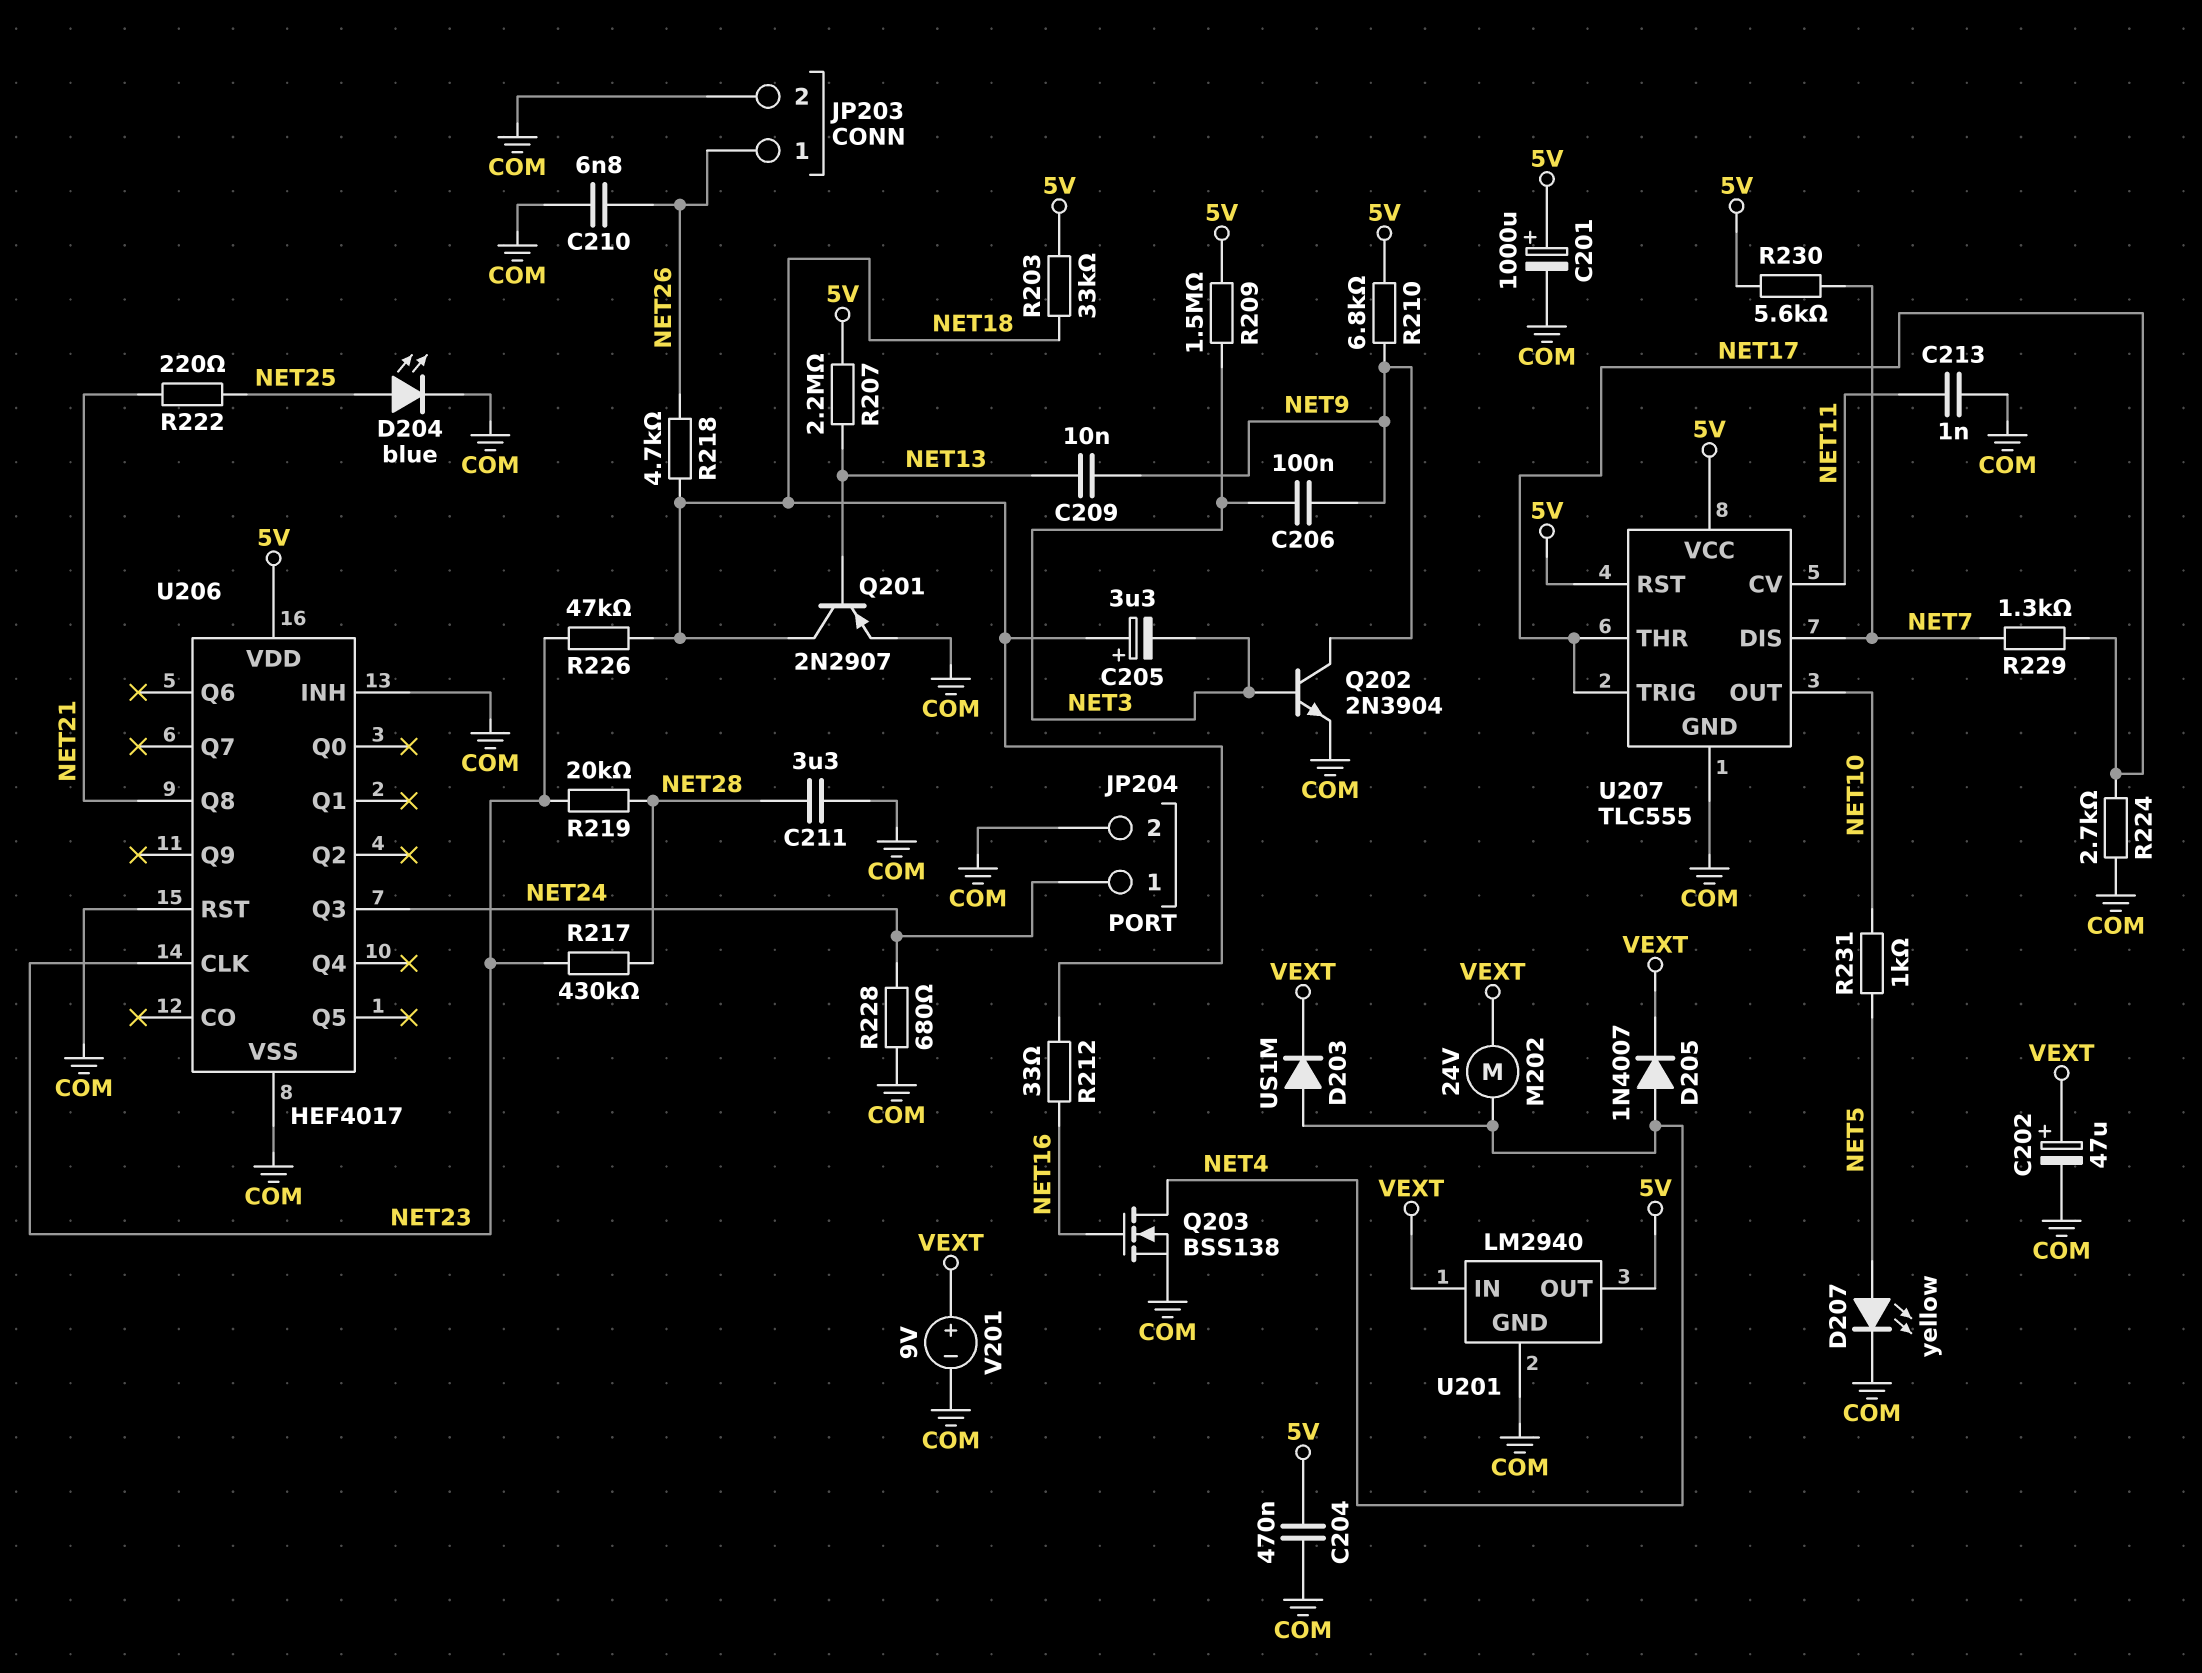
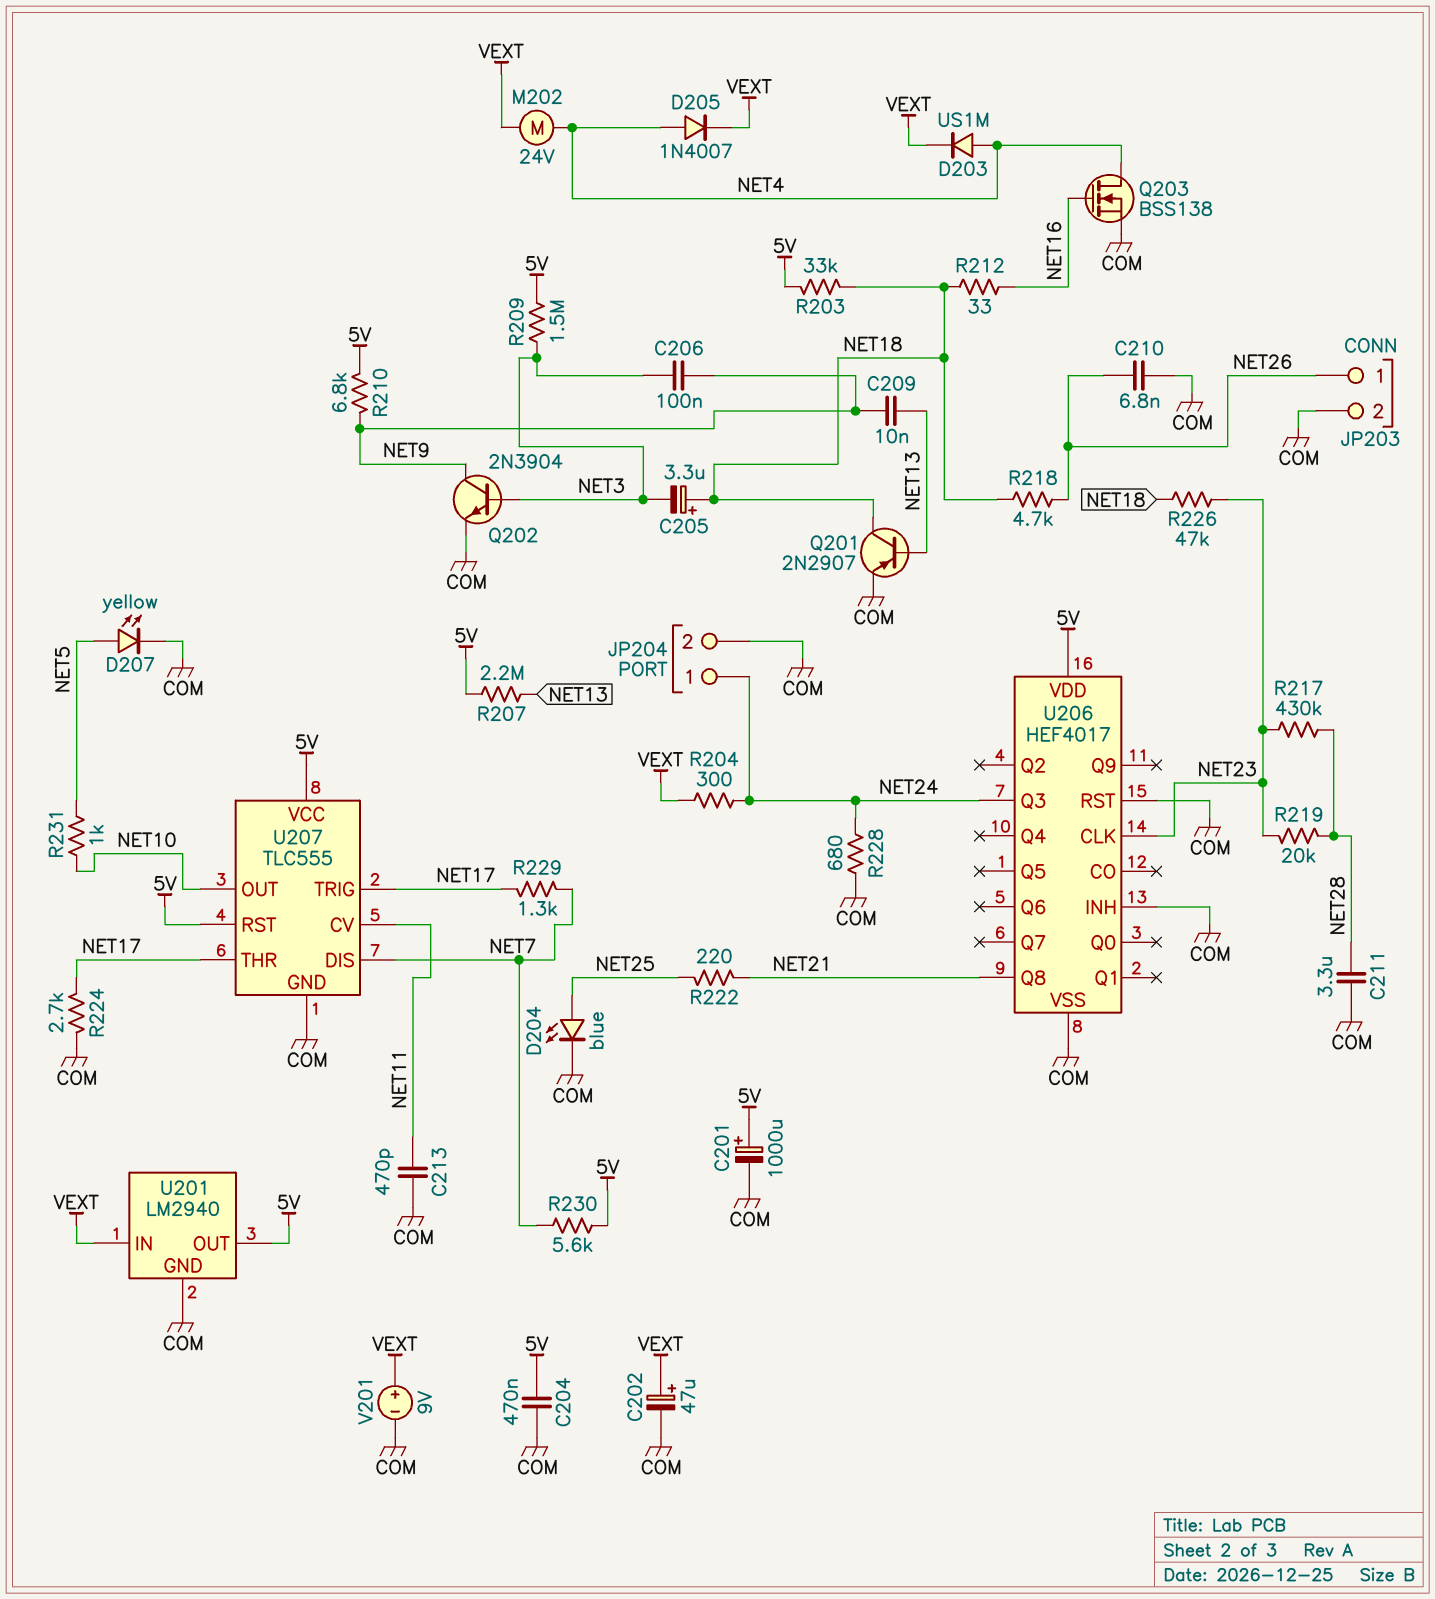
C213: 1nF (COM, NET11) -> 470pF (COM, NET11)
R204: none -> 300 (NET24, VEXT)

